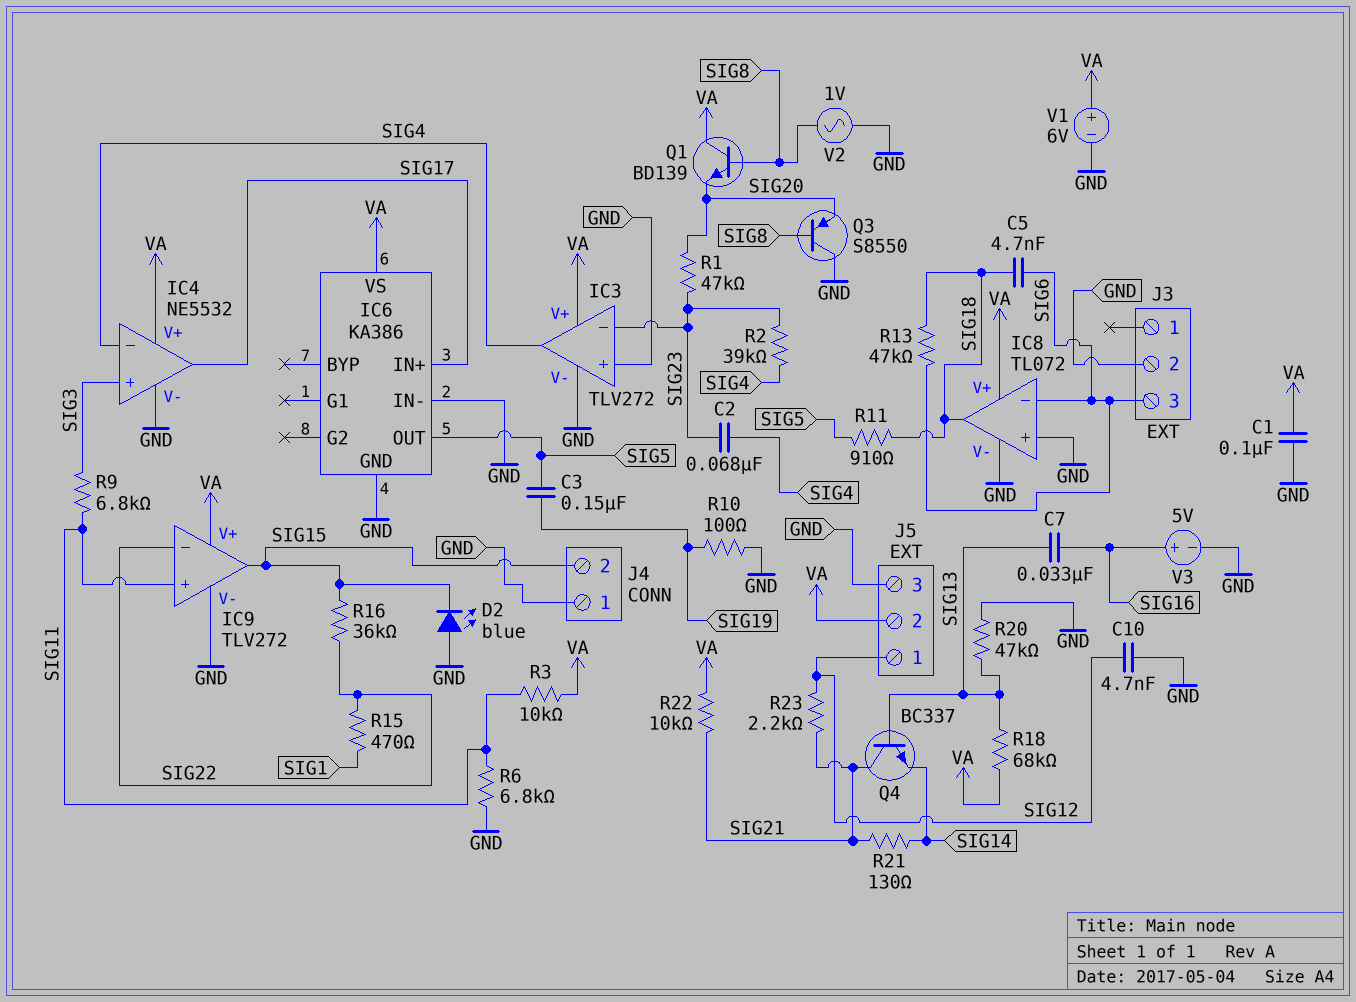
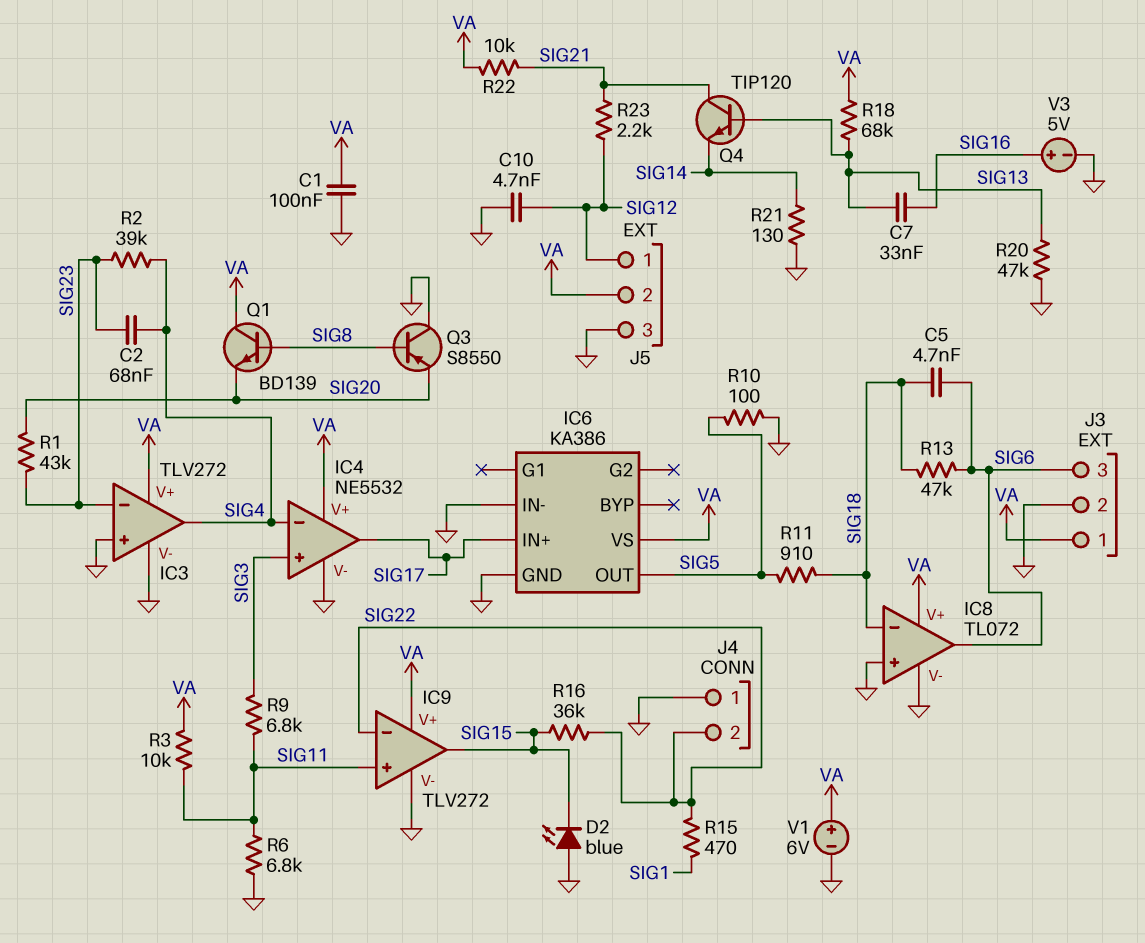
C3: 150nF (SIG5, SIG19) -> none
IC8 pin in-: SIG6 -> SIG18
IC8 pin out: SIG18 -> SIG6
J3 pin 1: none -> VA
J4 pin 2: SIG15 -> SIG22
Q4: NPN BC337 (B SIG13, C SIG21, E SIG14) -> NPN TIP120 (B SIG13, C SIG21, E SIG14)
R1: 47k (SIG20, SIG23) -> 43k (SIG20, SIG23)
R10: 100 (GND, SIG19) -> 100 (GND, SIG5)
R21: 130 (SIG14, SIG21) -> 130 (GND, SIG14)
V2: AC 1V (GND, SIG8) -> none

